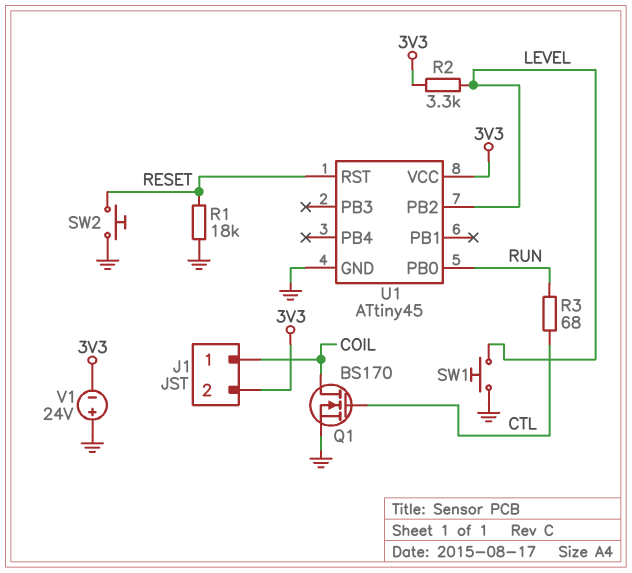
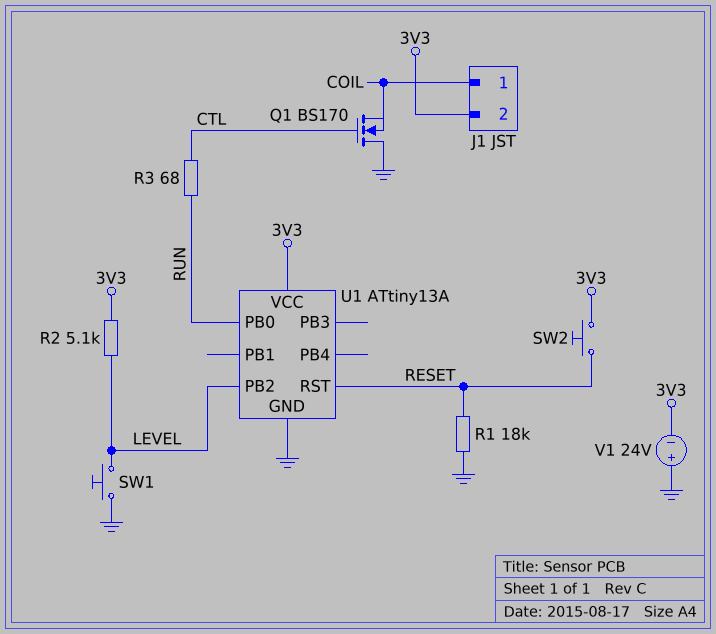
Q1: NMOS BS170 (G CTL, D COIL, S GND) -> NMOS BS170 (G CTL, D GND, S COIL)
R2: 3.3k (3V3, LEVEL) -> 5.1k (3V3, LEVEL)
SW2: button (GND, RESET) -> button (3V3, RESET)
U1: ATtiny45 -> ATtiny13A

